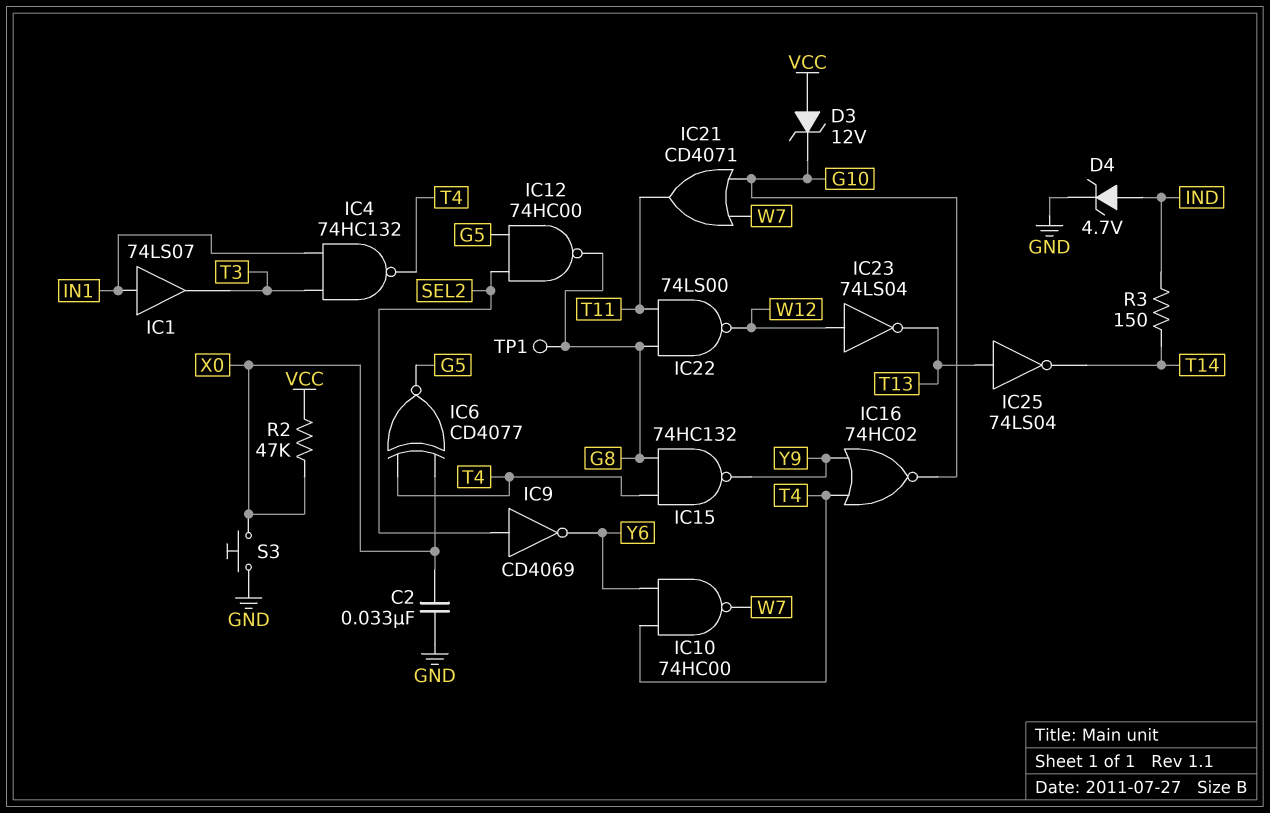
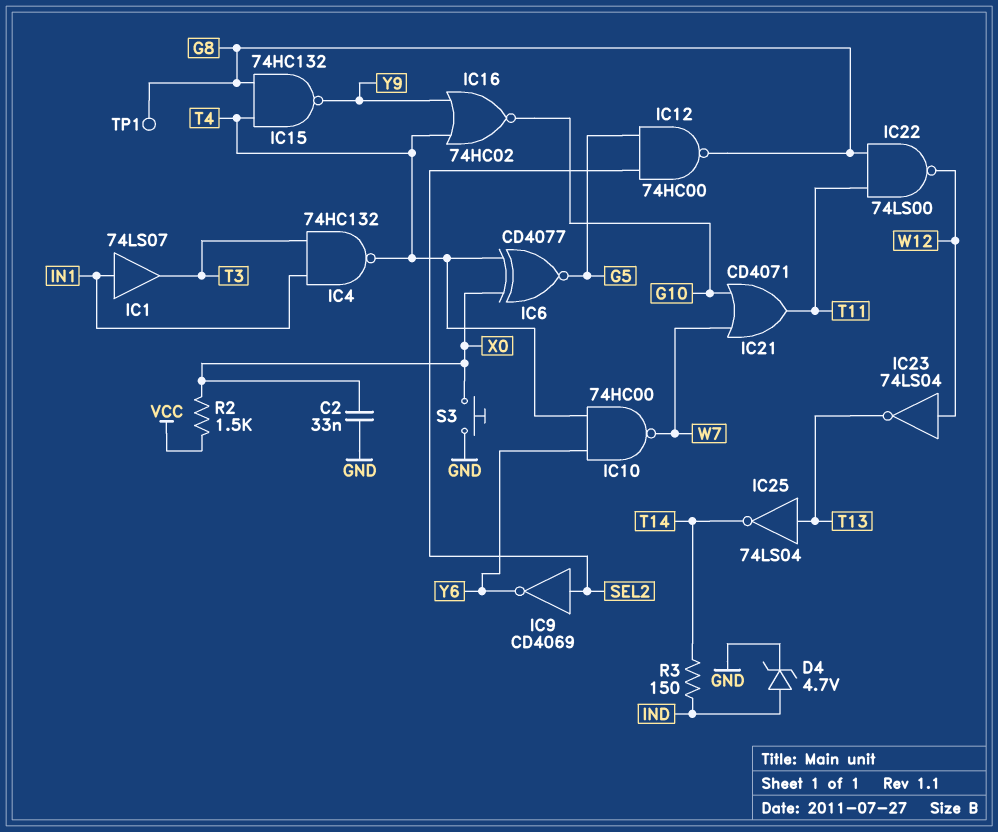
D3: zener 12V (A VCC, K G10) -> none
R2: 47k (VCC, X0) -> 1.5k (VCC, X0)

